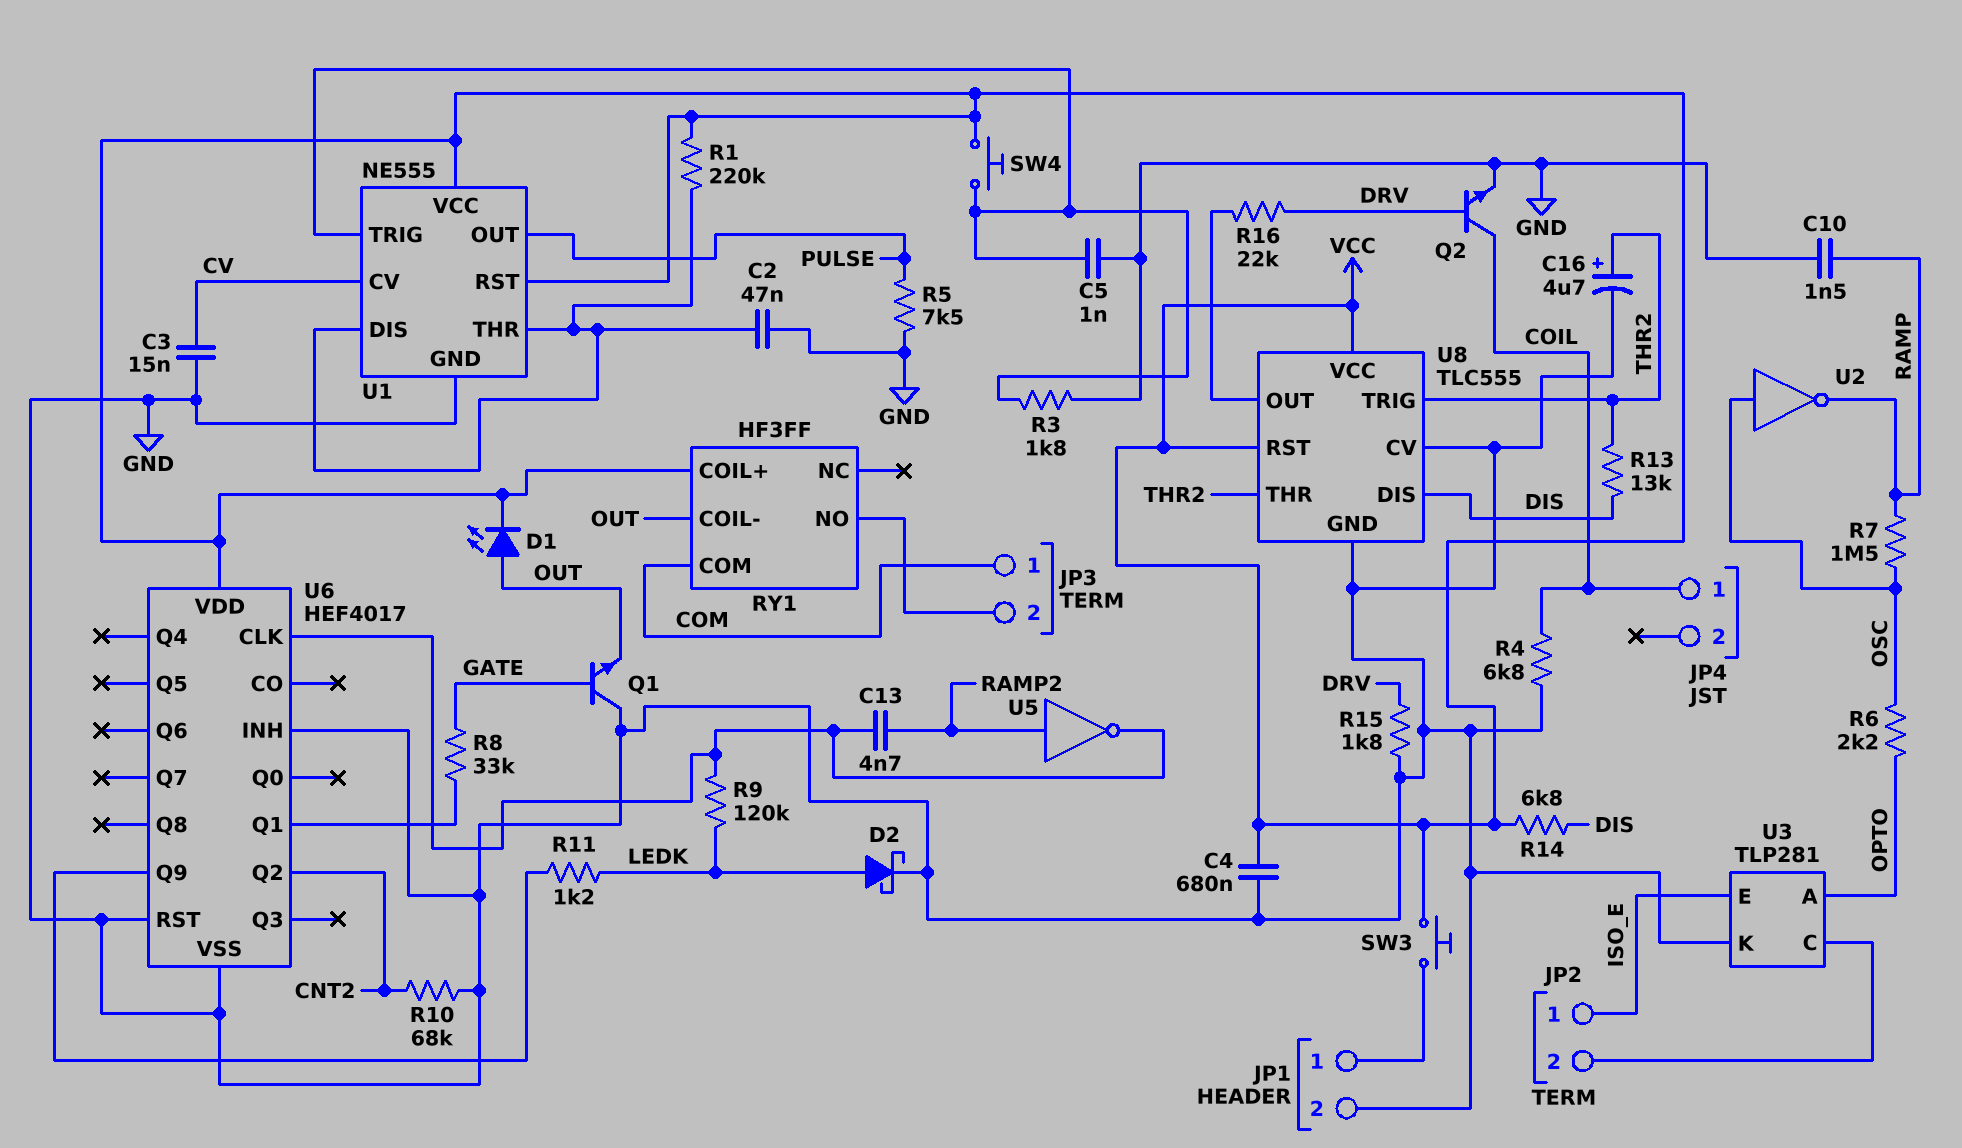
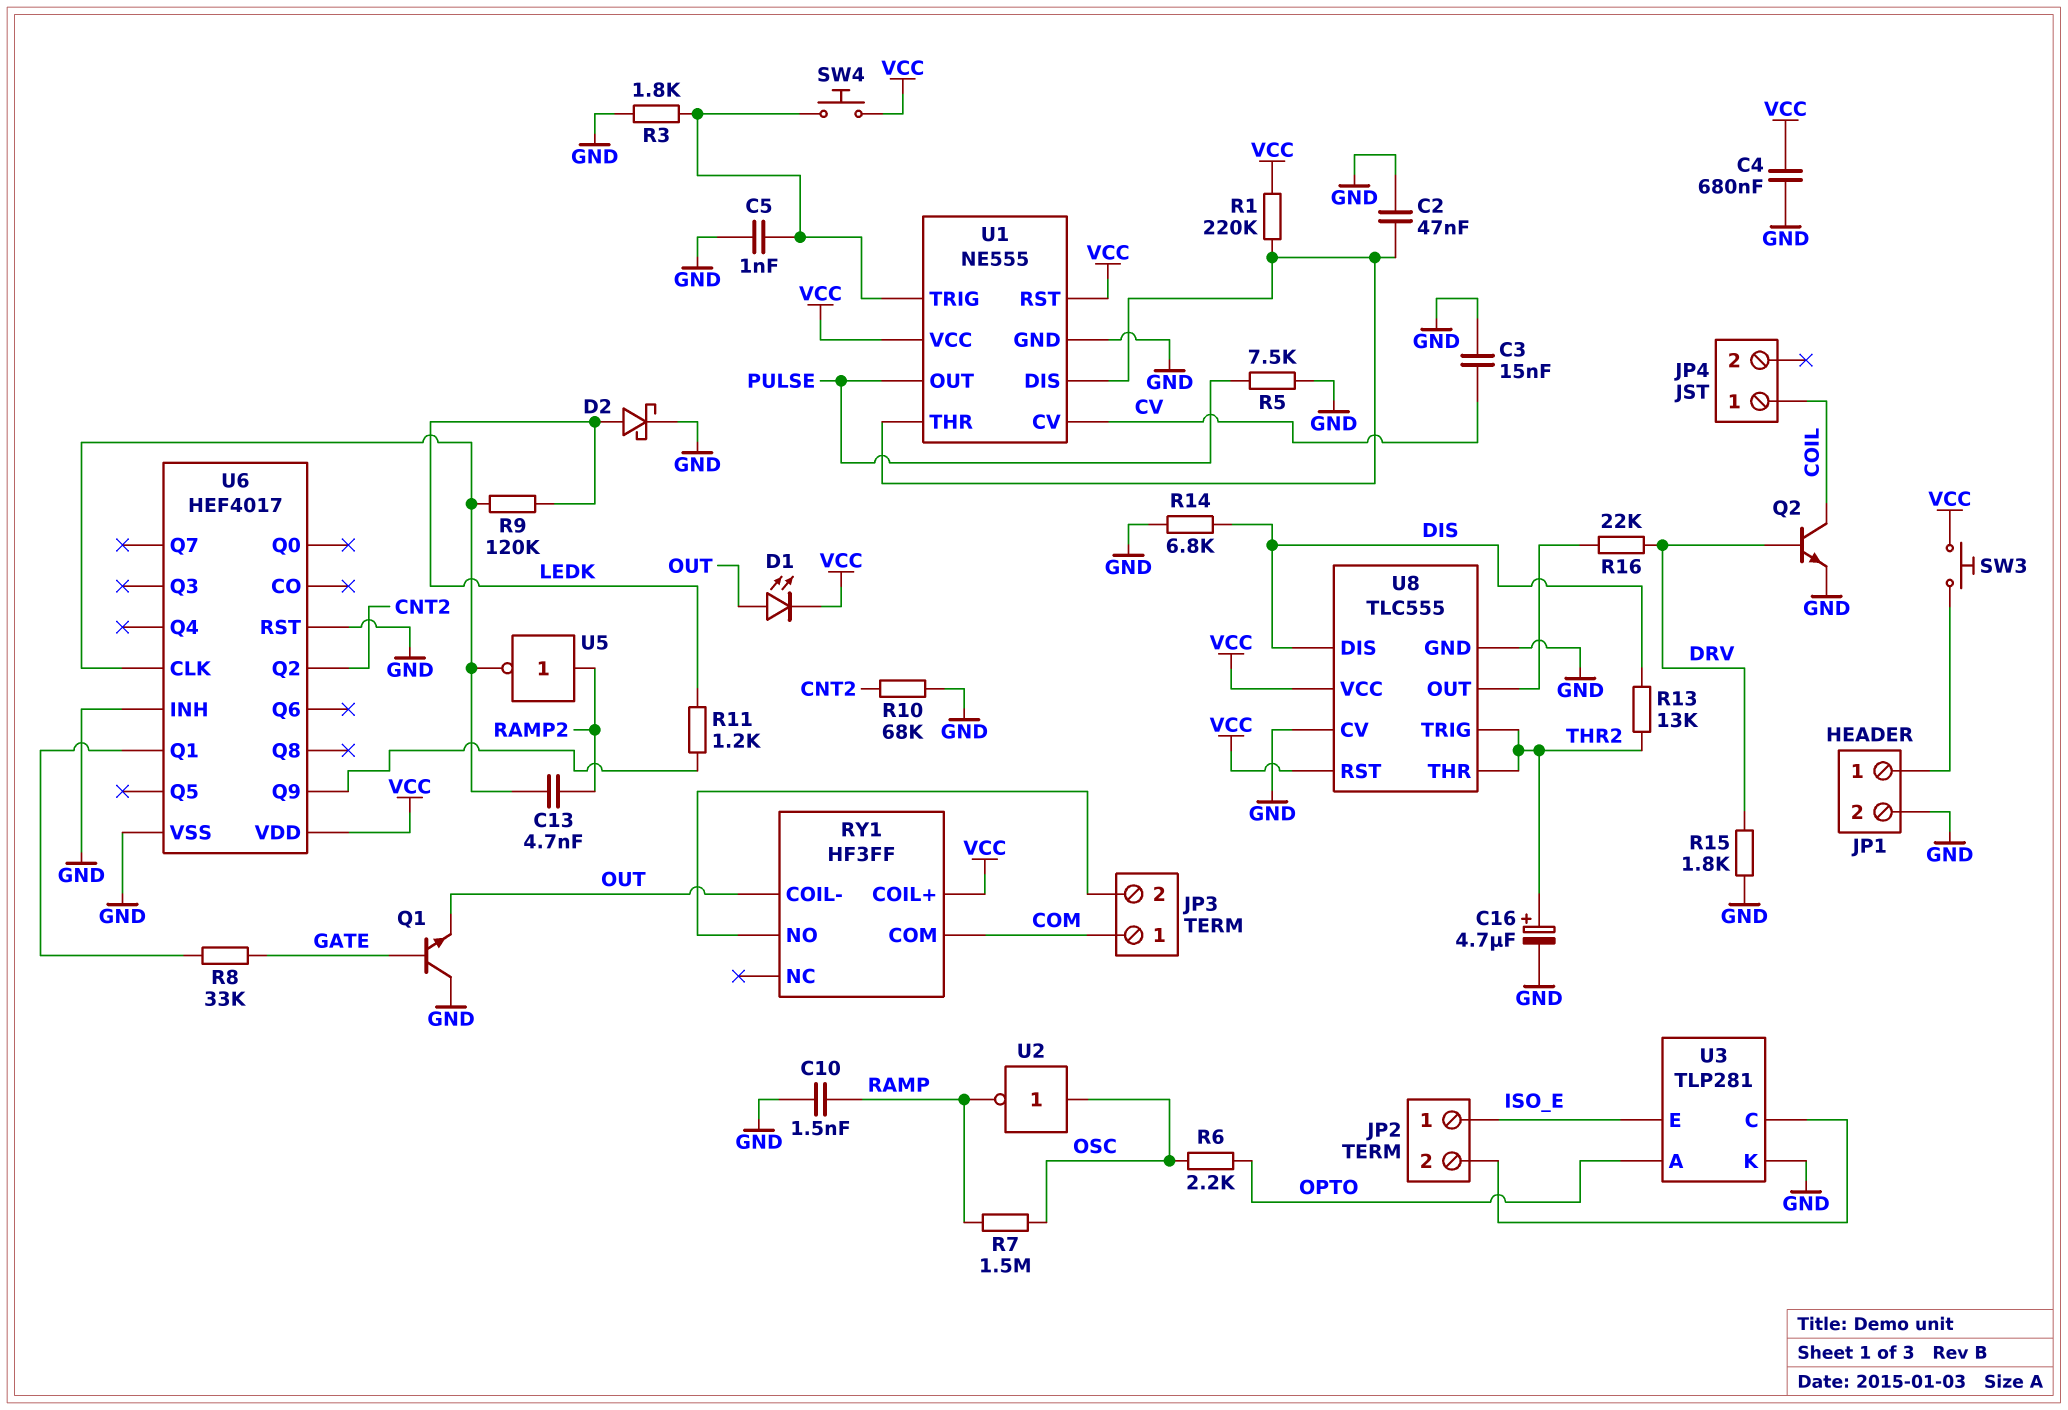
R4: 6.8k (COIL, GND) -> none
R14: 6.8k (DIS, VCC) -> 6.8k (DIS, GND)

